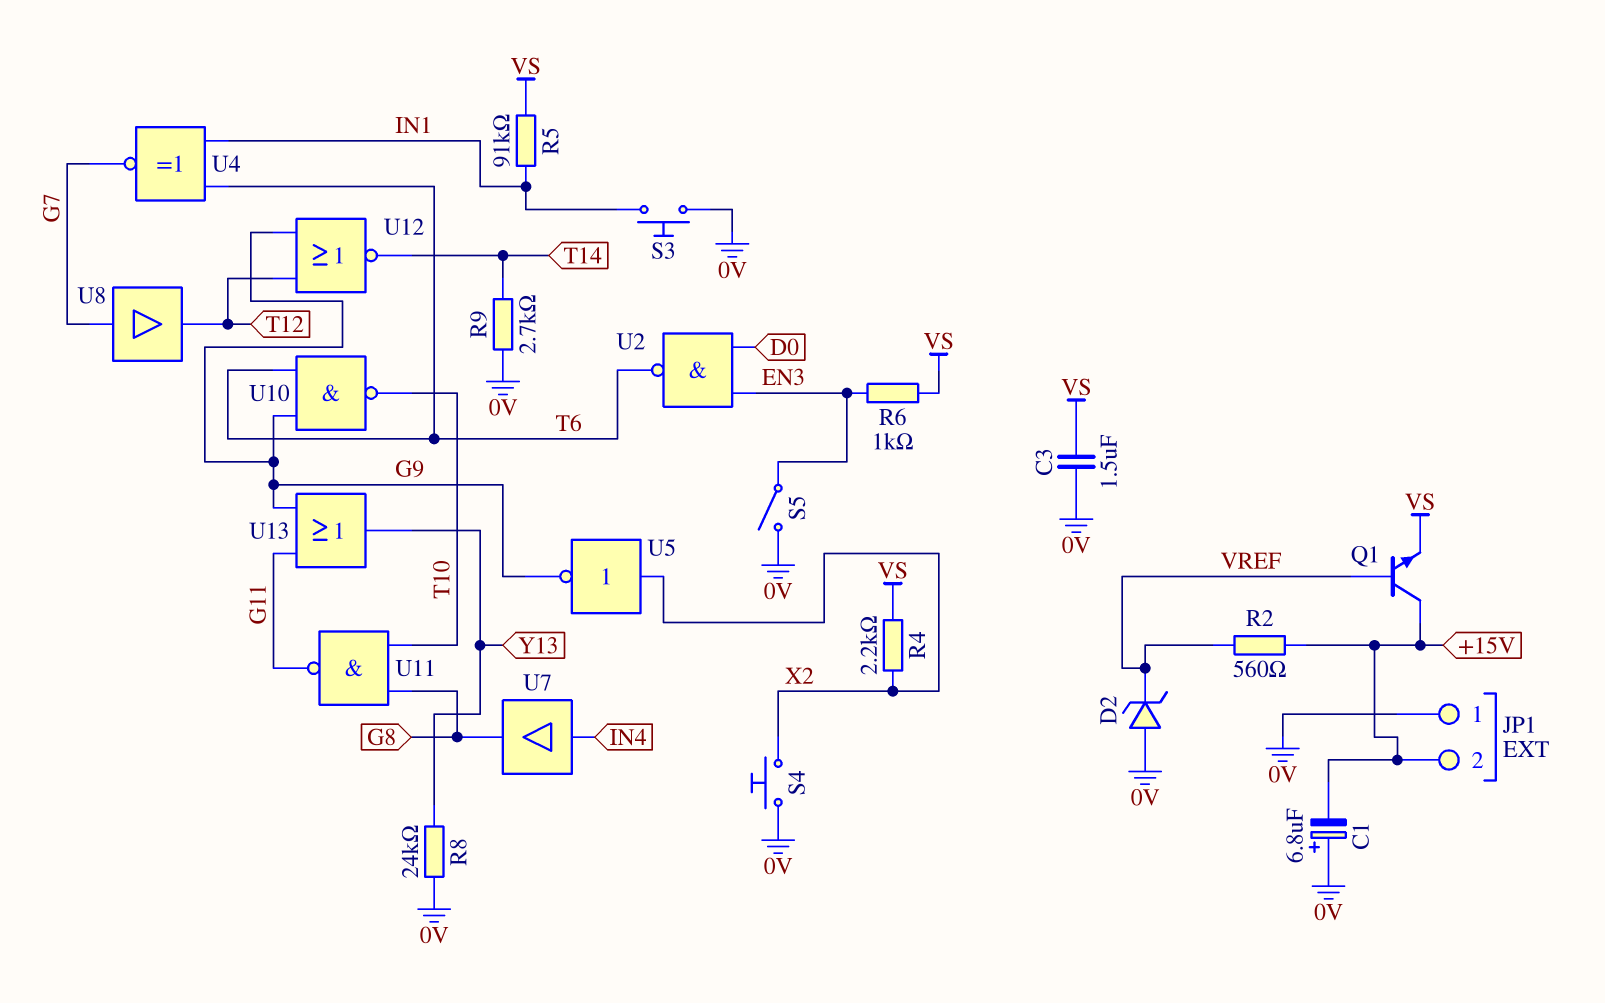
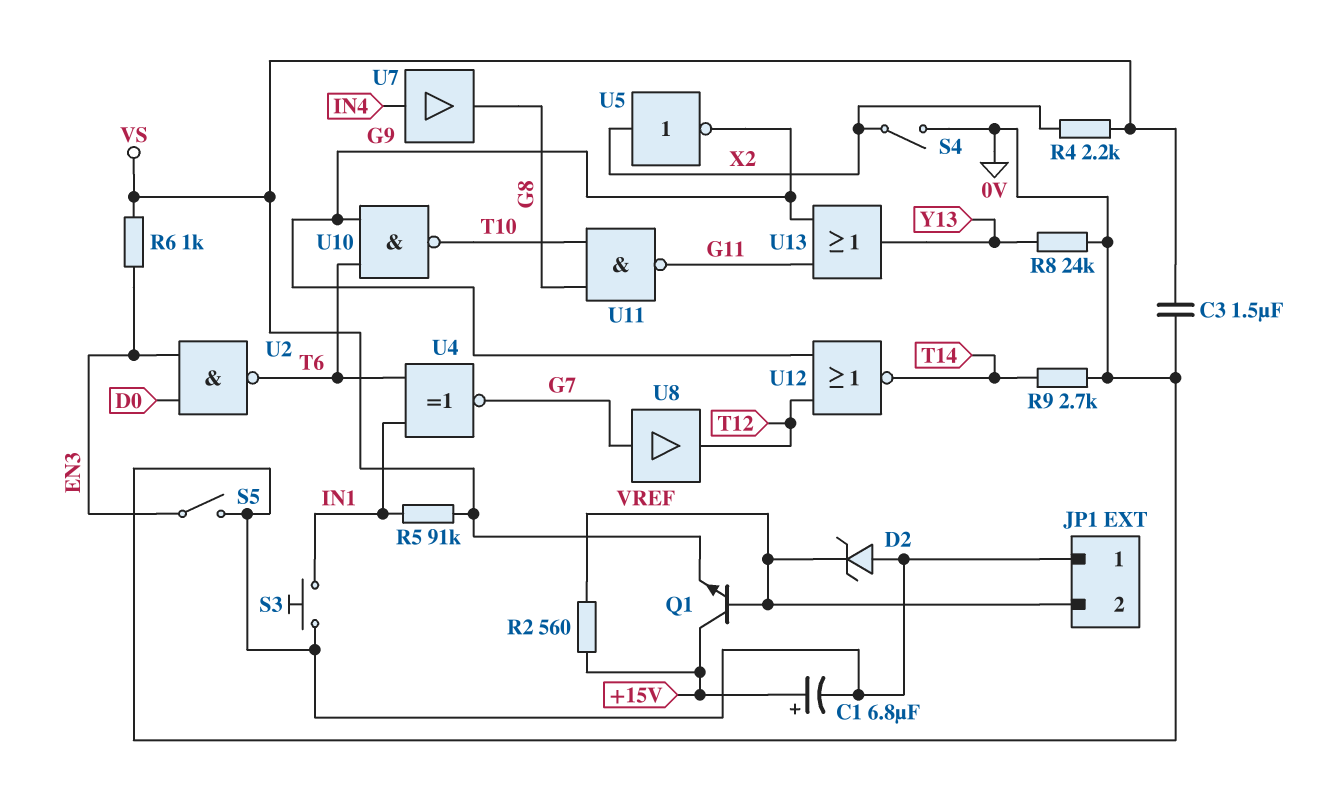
C1: 6.8uF (plus 0V, minus +15V) -> 6.8uF (plus +15V, minus 0V)
JP1 pin 2: +15V -> VREF
S4: button (0V, X2) -> switch (0V, X2)

